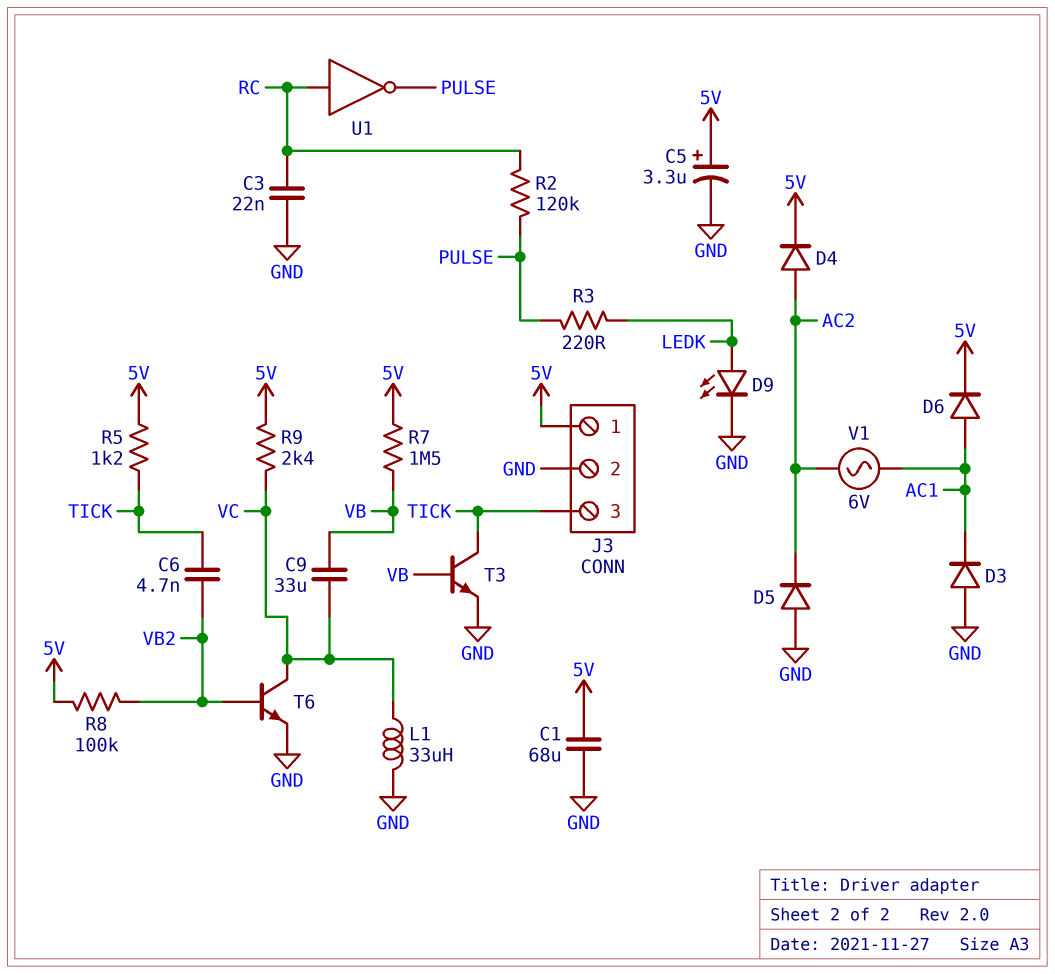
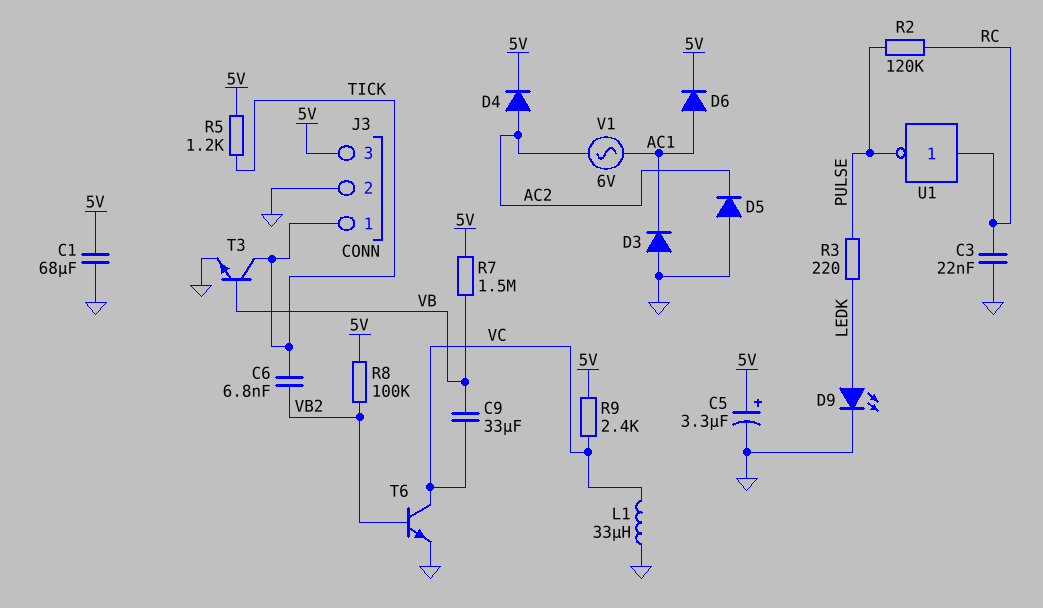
C6: 4.7nF (TICK, VB2) -> 6.8nF (TICK, VB2)
J3 pin 1: 5V -> TICK
J3 pin 3: TICK -> 5V

